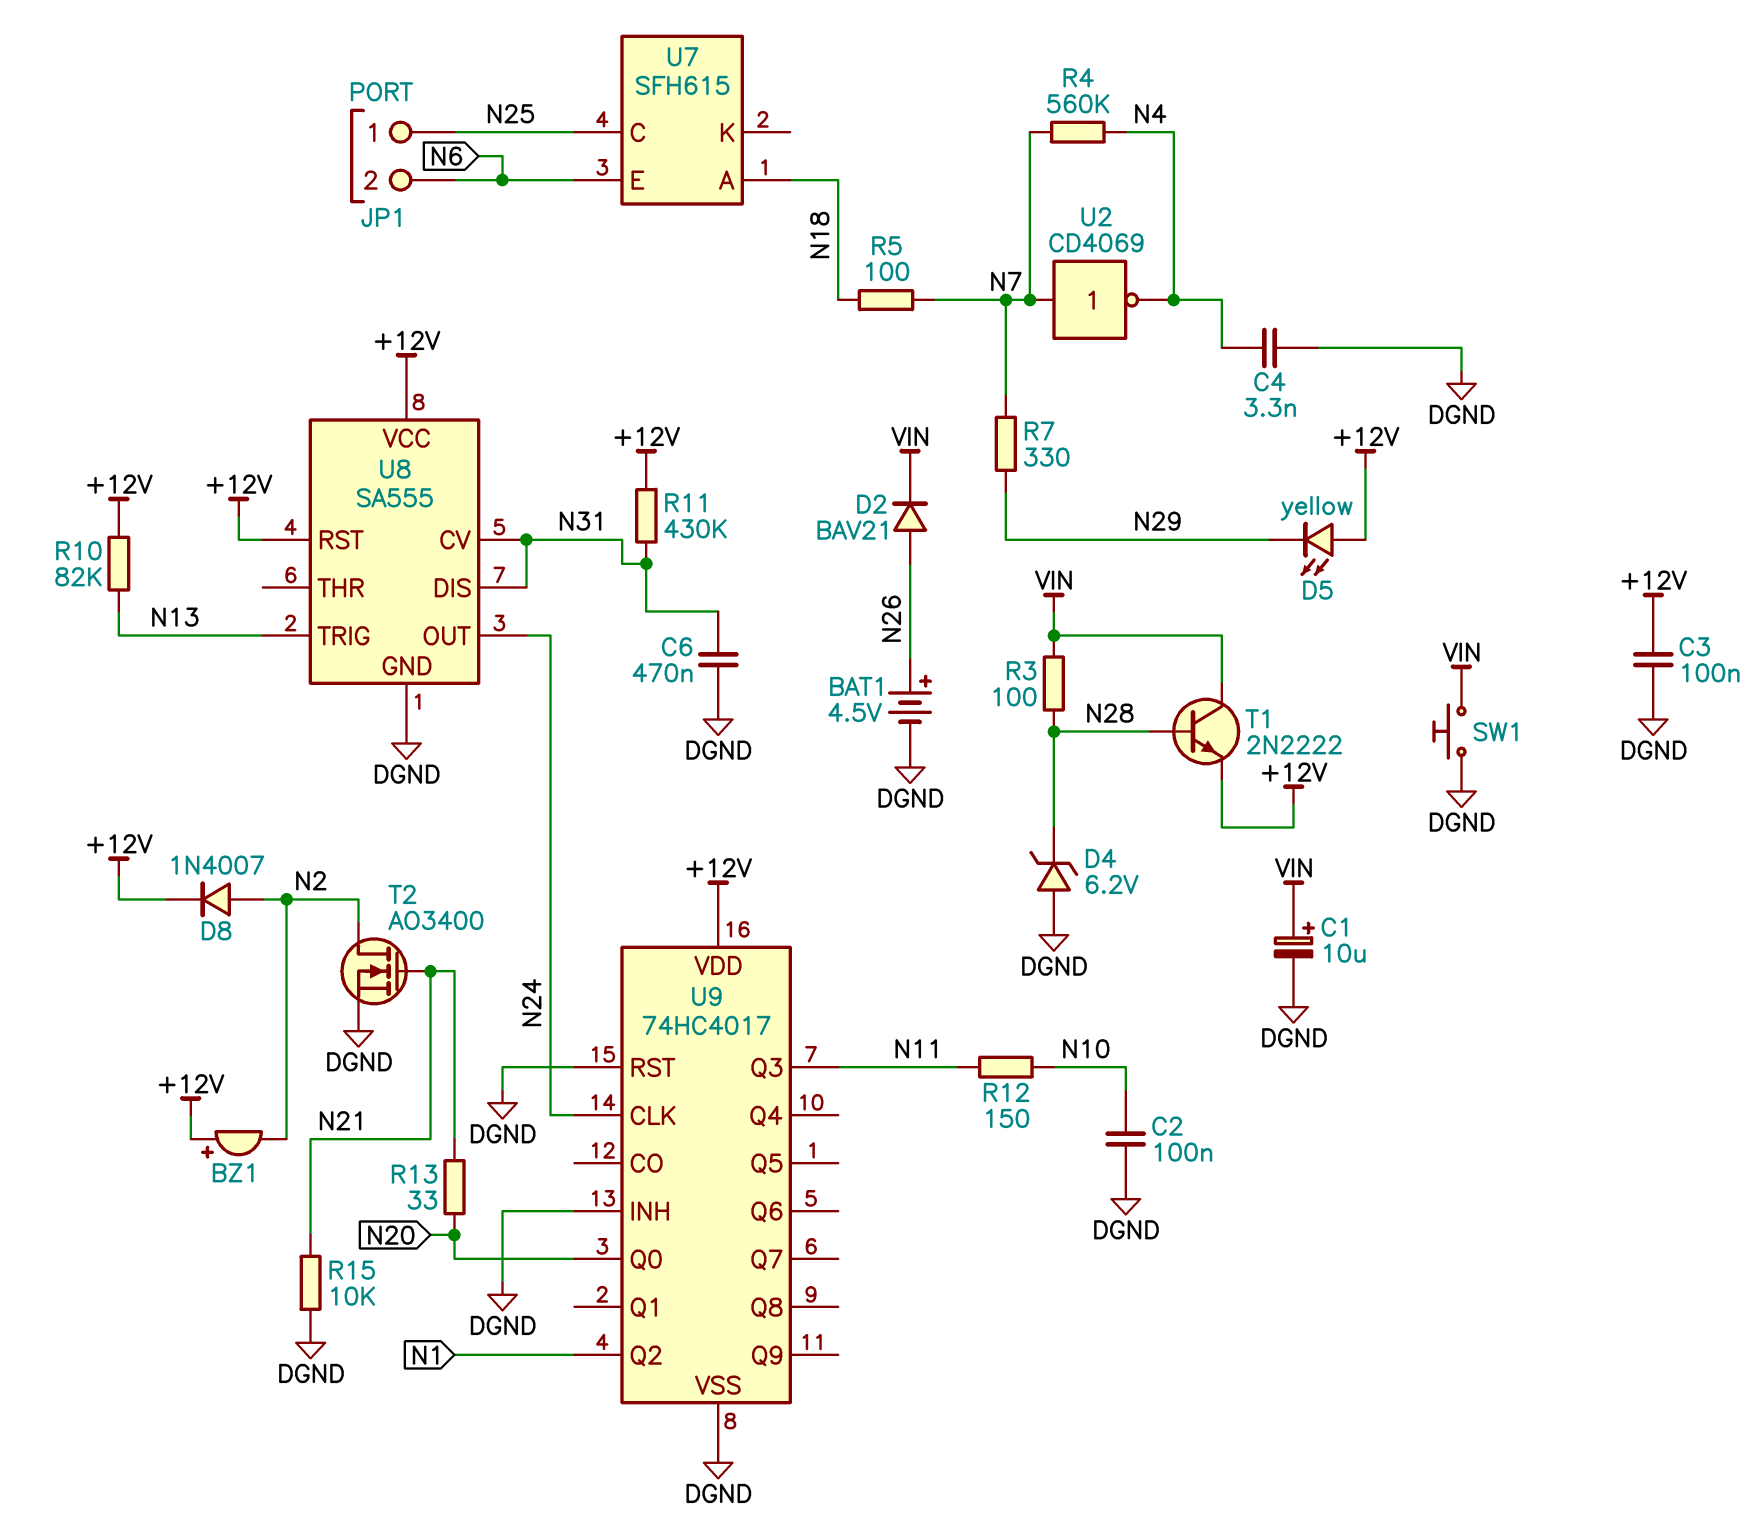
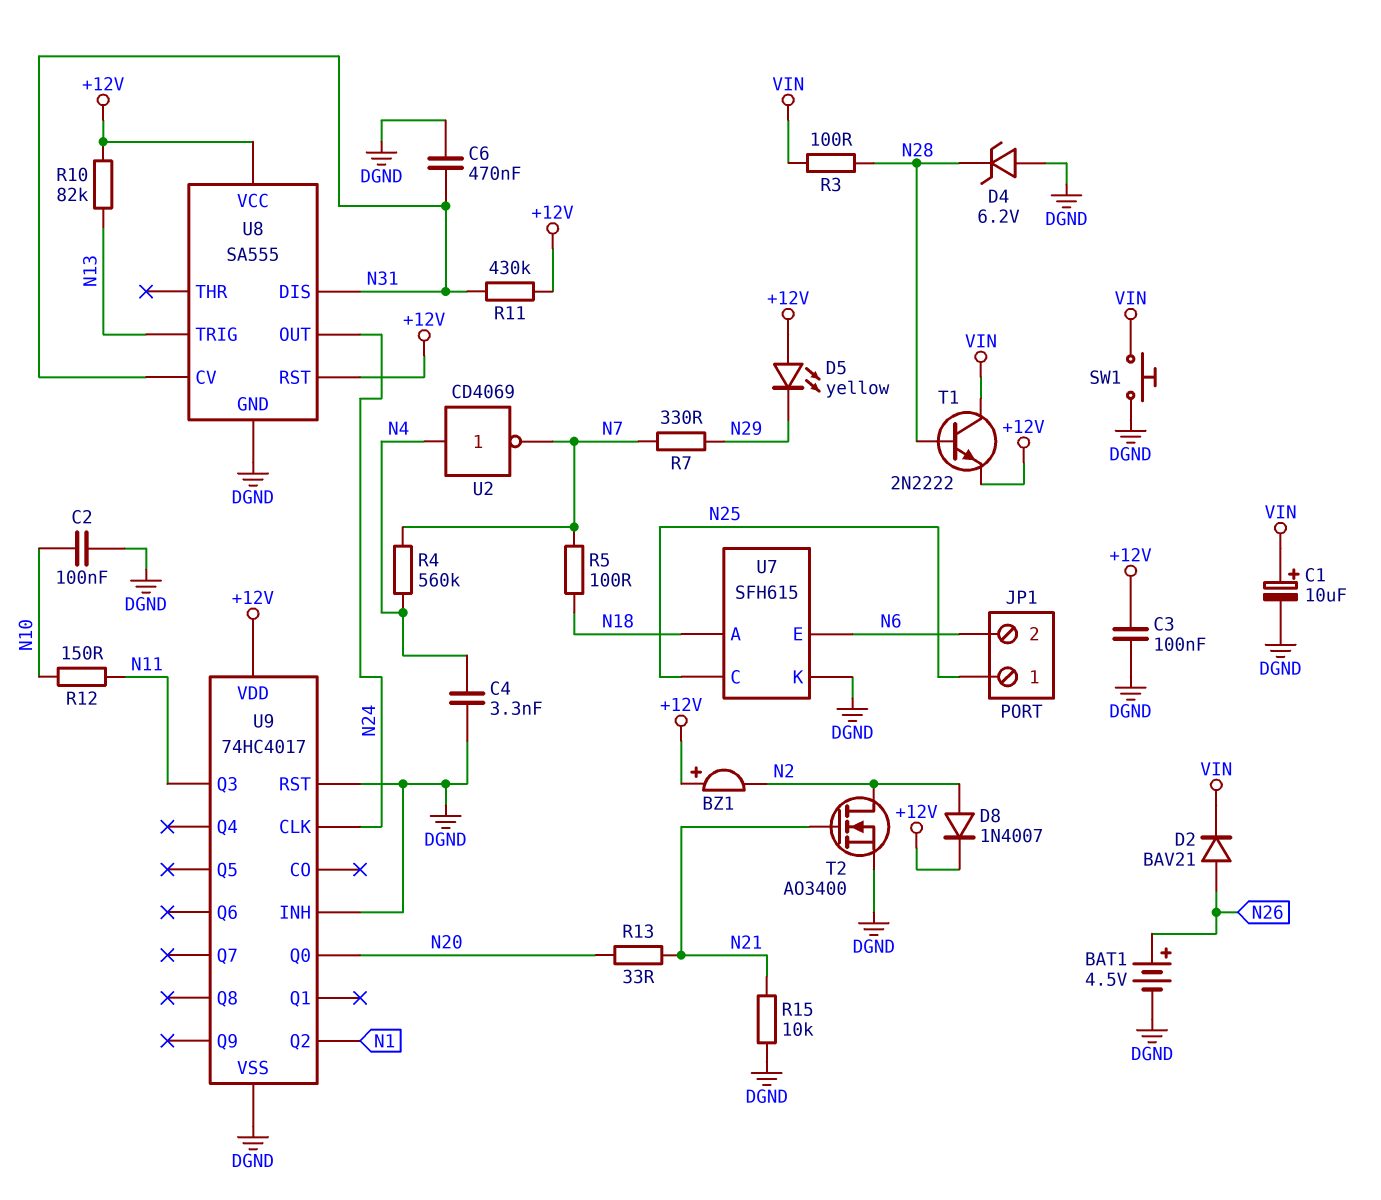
U2: NOT CD4069 (in N7, out N4) -> NOT CD4069 (in N4, out N7)
U7 pin K: none -> DGND

